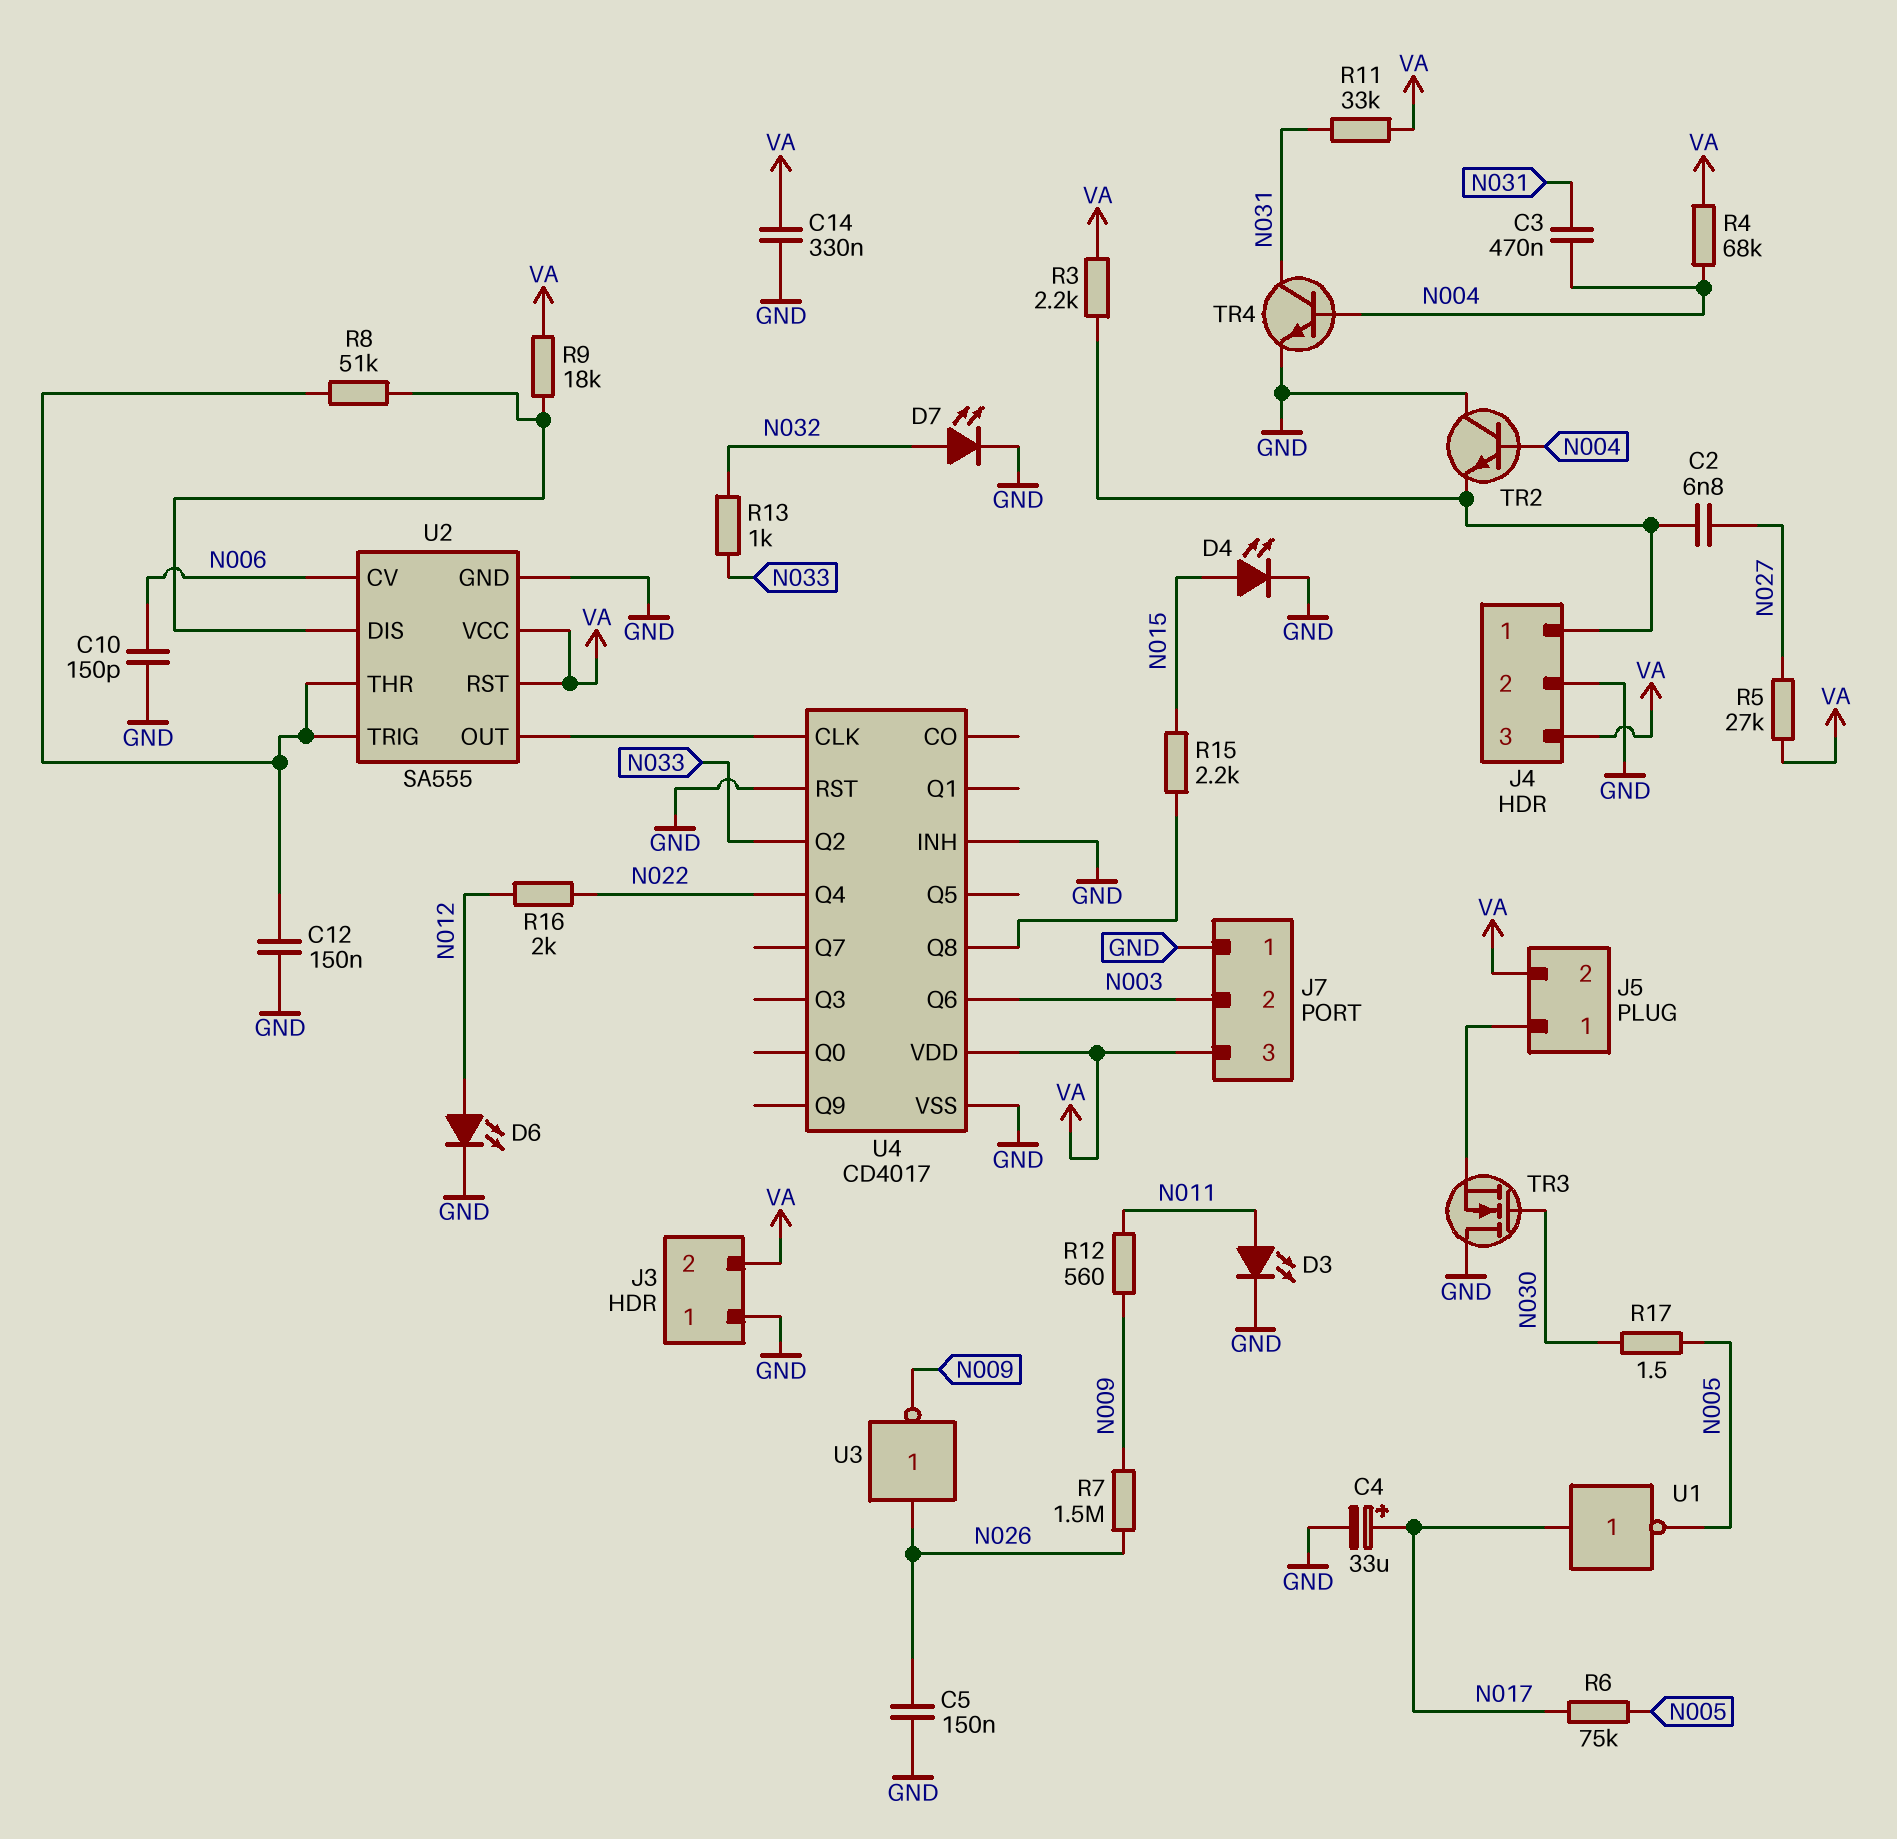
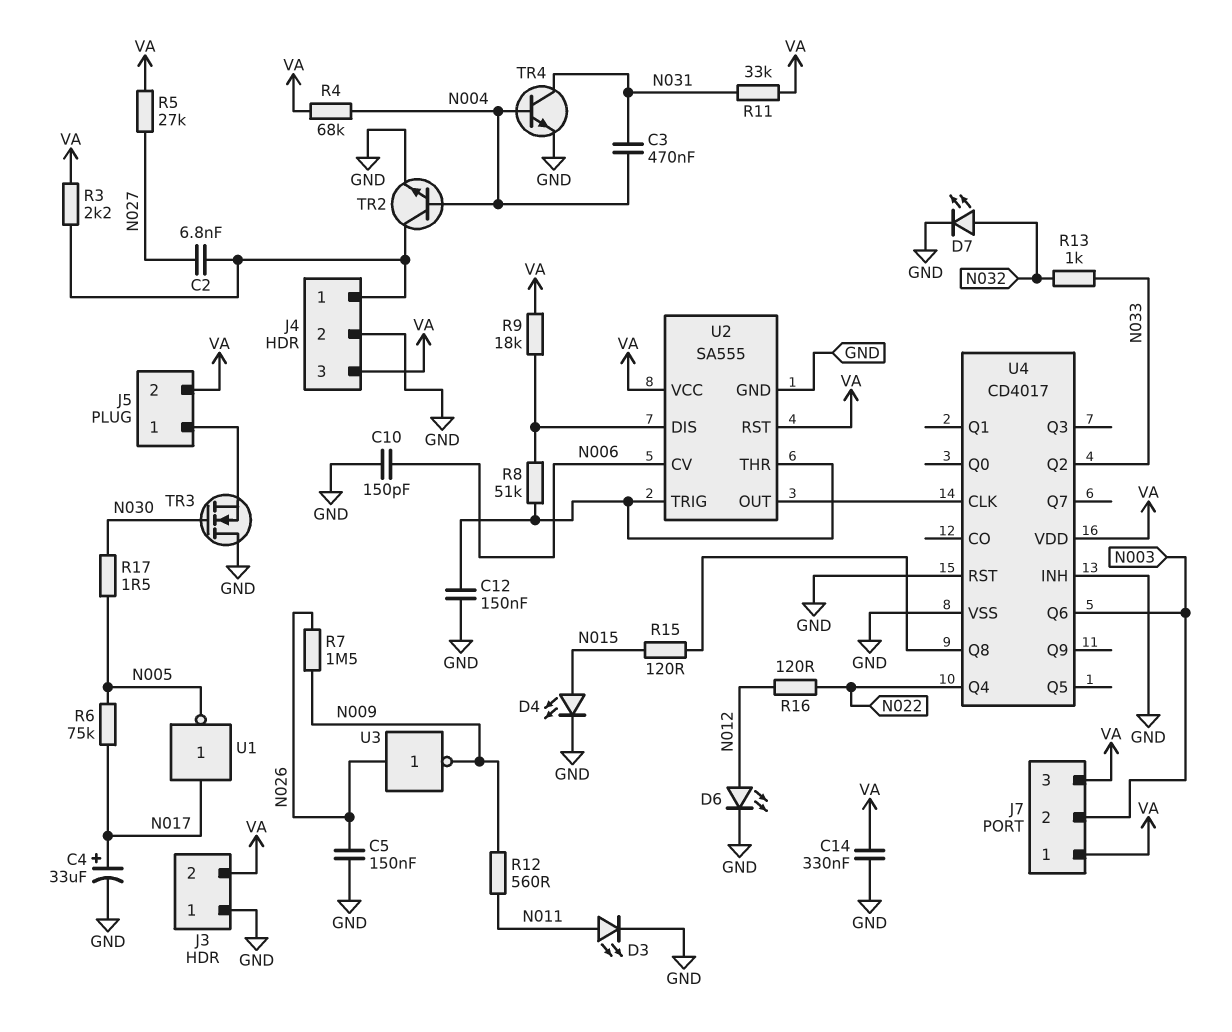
J7 pin 1: GND -> VA
R15: 2.2k (N015, U4/Q8) -> 120 (N015, U4/Q8)
R16: 2k (N012, N022) -> 120 (N012, N022)
TR2: NPN (B N004, C GND, E J4/1) -> NPN (B N004, C J4/1, E GND)

